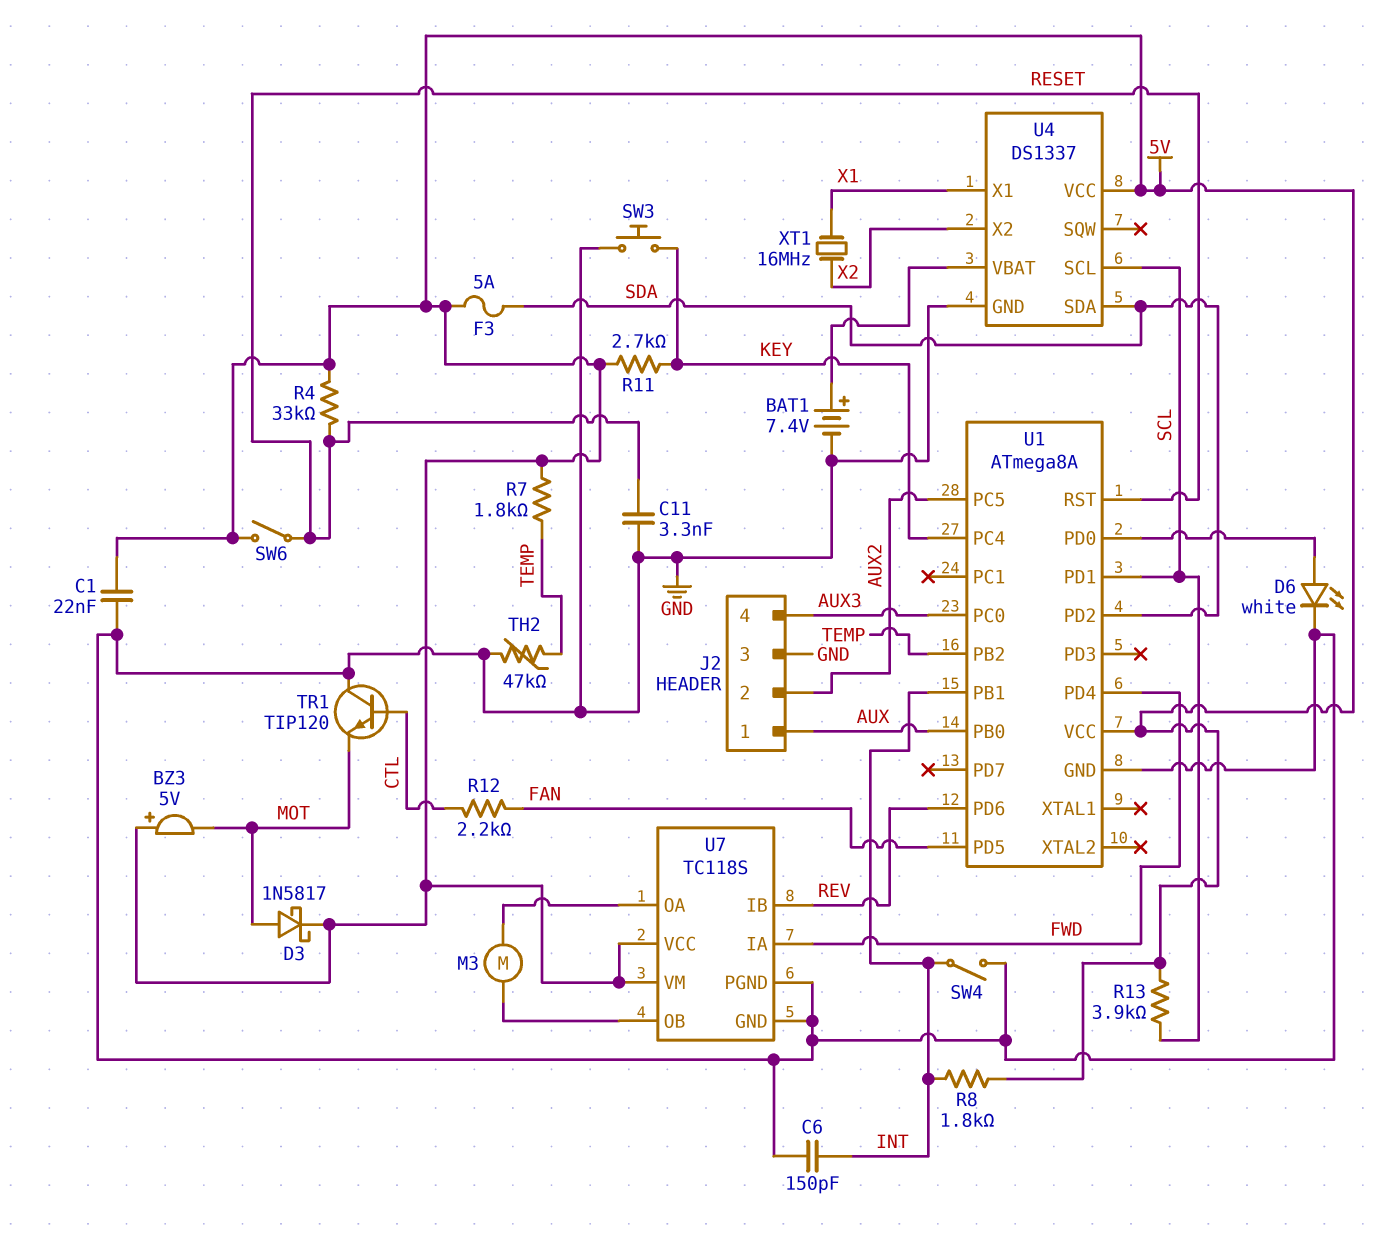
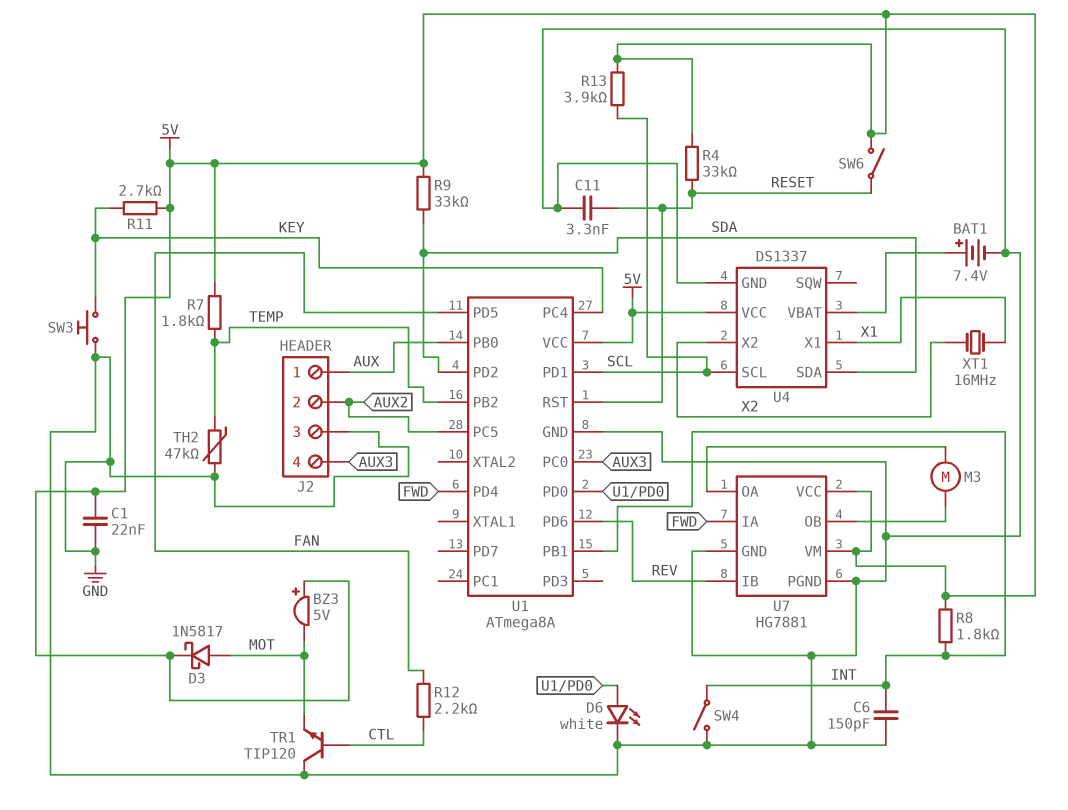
F3: 5A (5V, SDA) -> none
R9: none -> 33k (5V, SDA)
U7: TC118S -> HG7881

